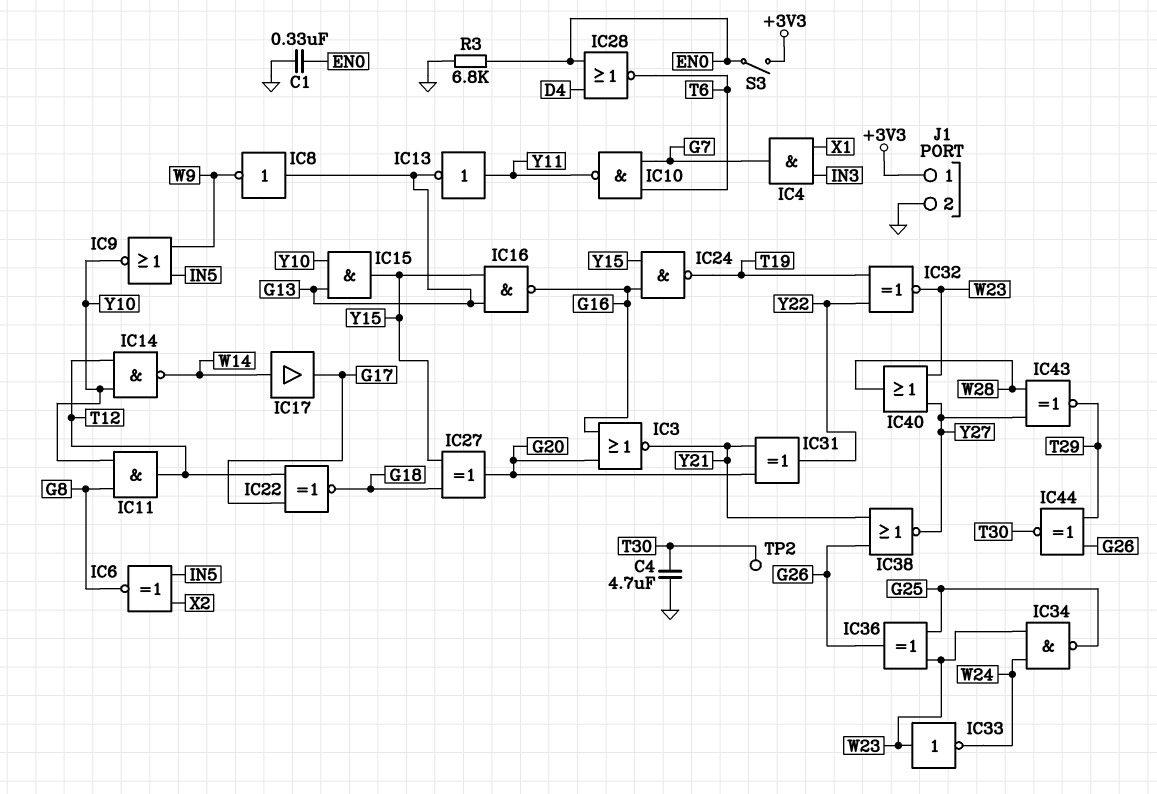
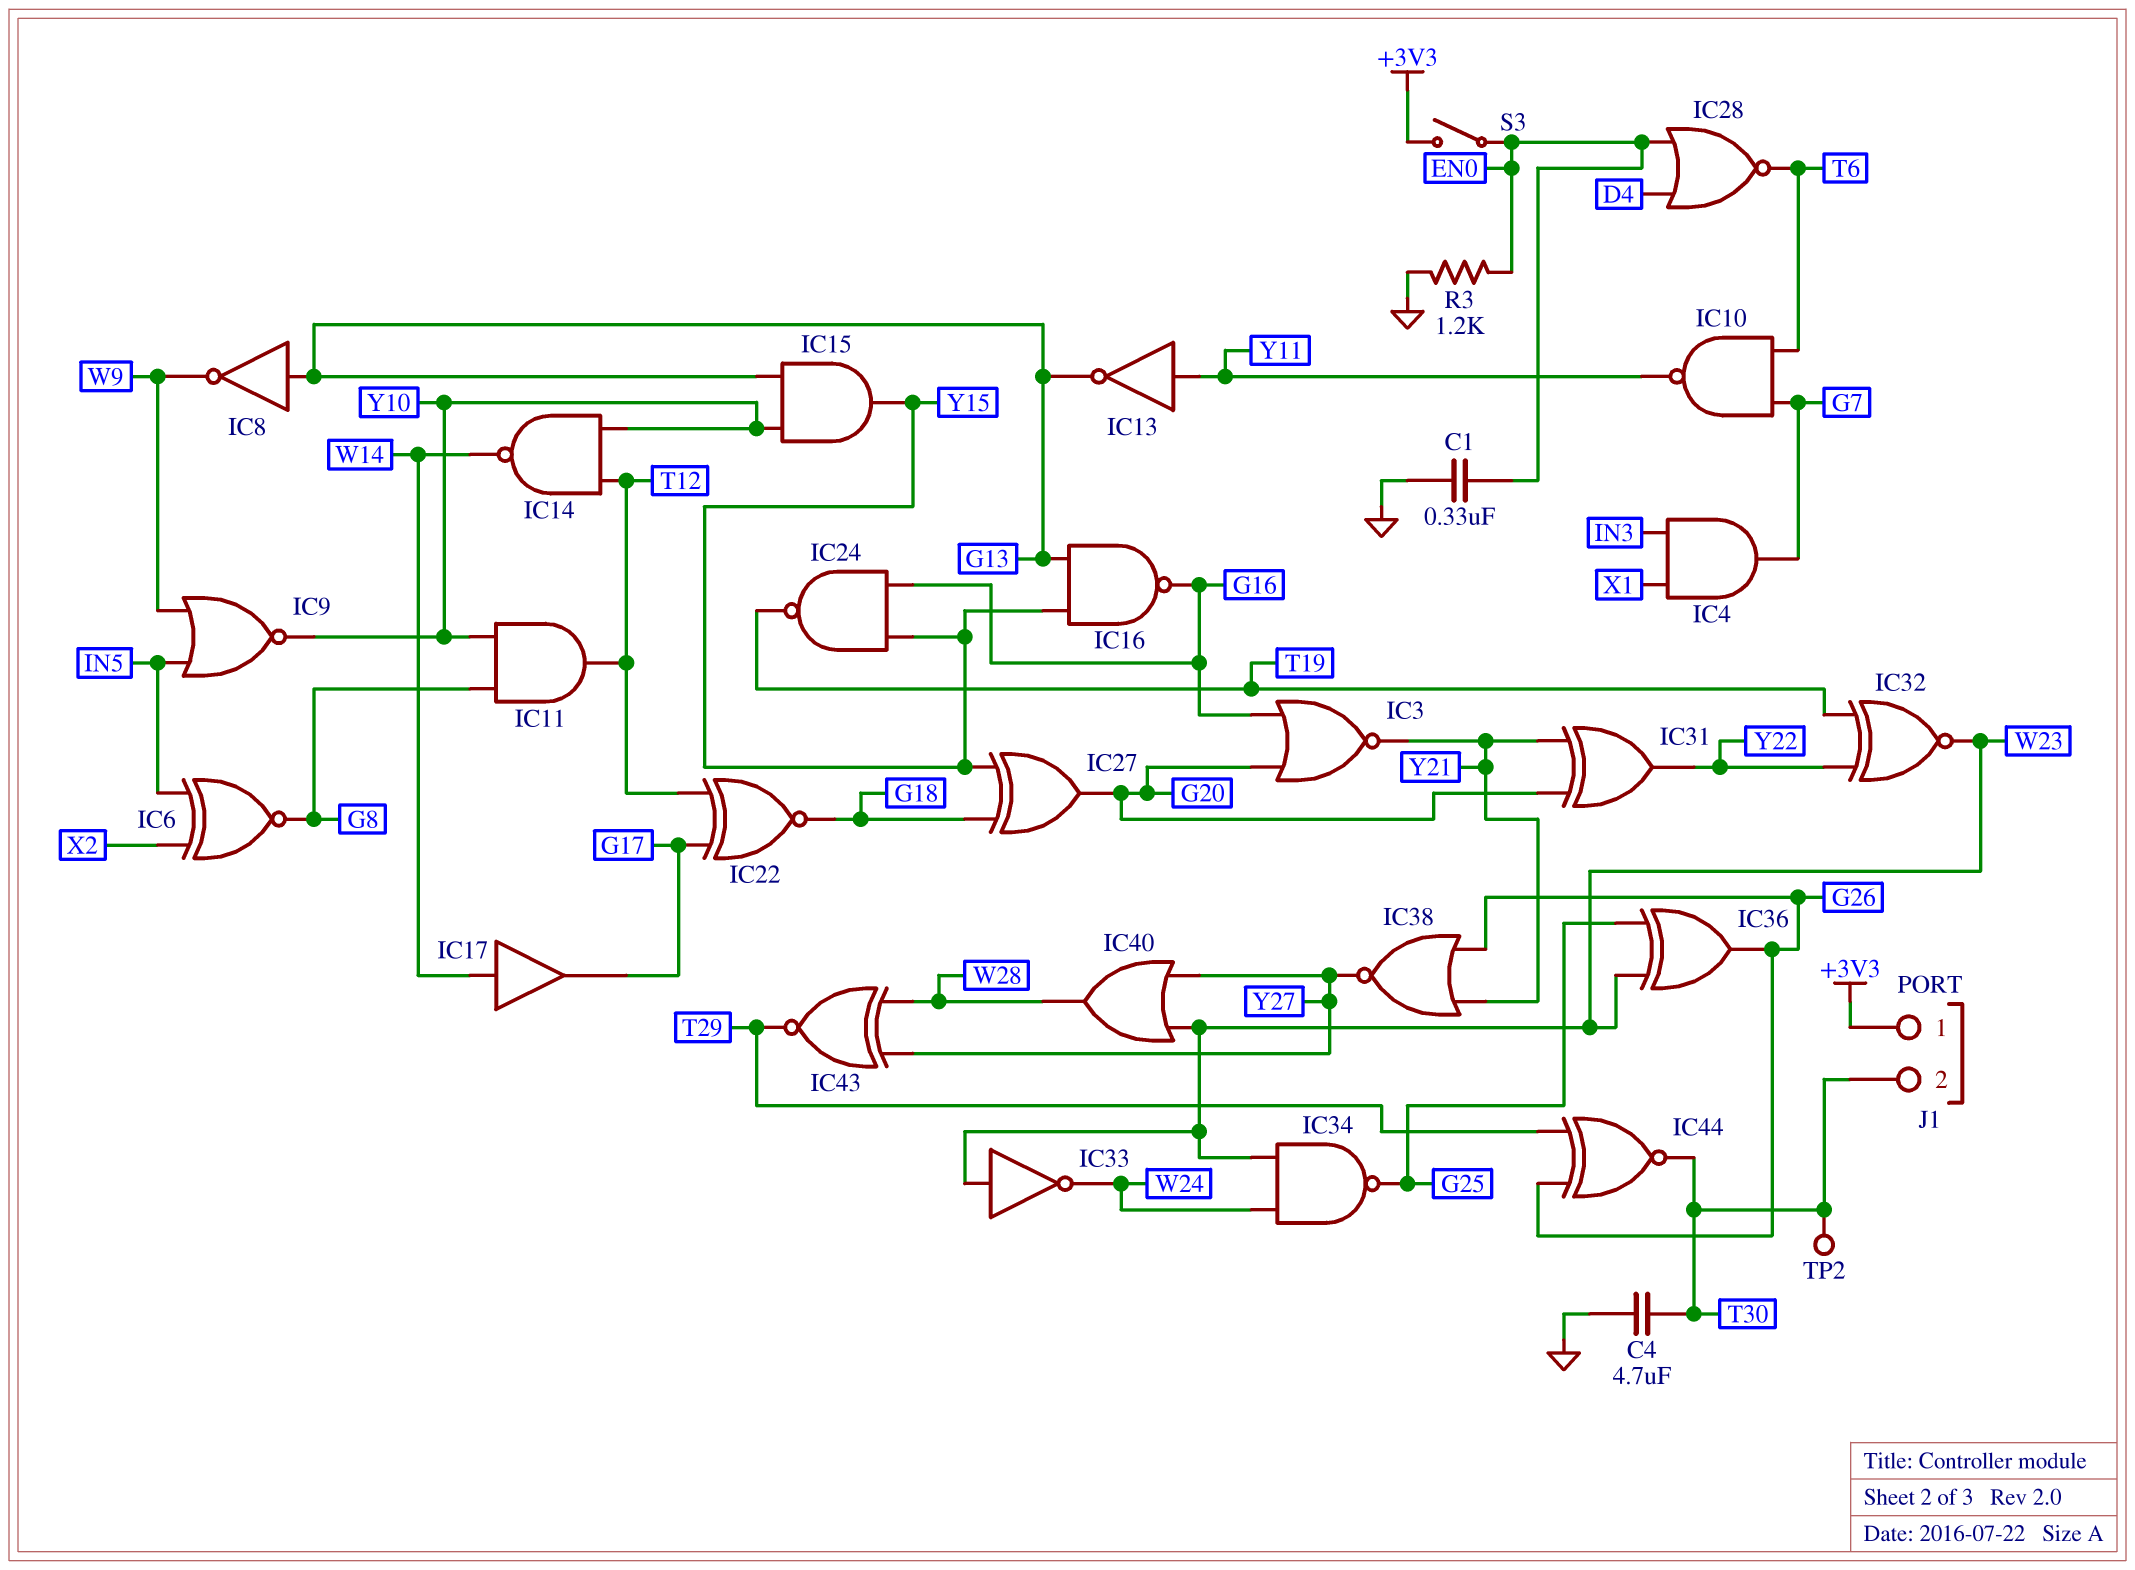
J1 pin 2: GND -> T30
R3: 6.8k (EN0, GND) -> 1.2k (EN0, GND)

